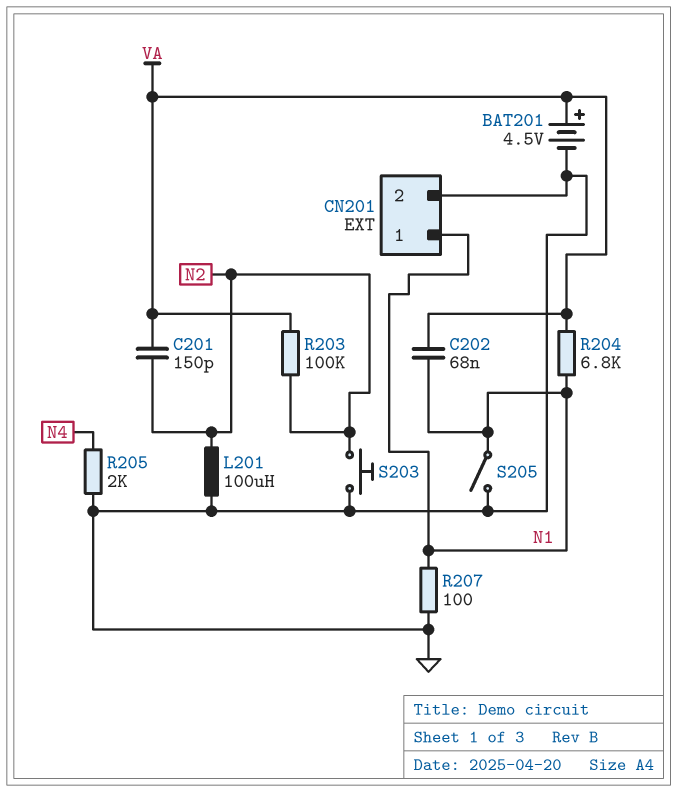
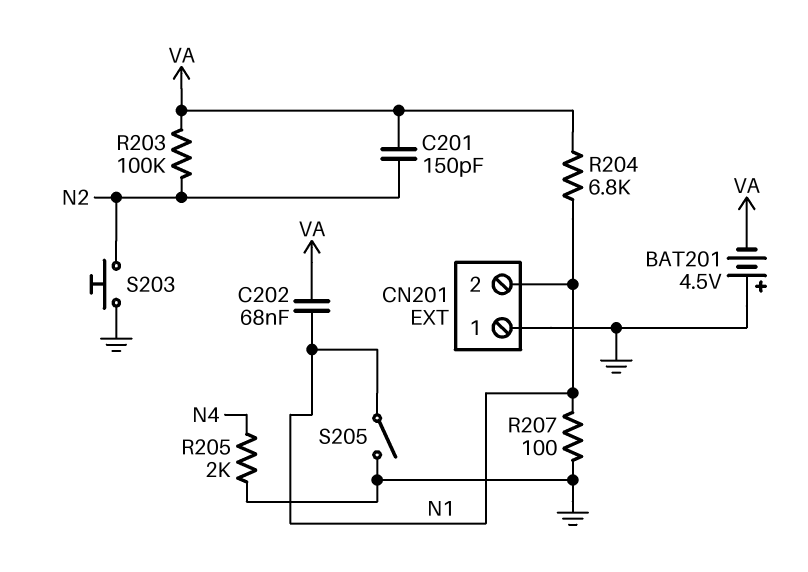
BAT201: 4.5V (plus VA, minus GND) -> 4.5V (plus GND, minus VA)
CN201 pin 1: N1 -> GND
CN201 pin 2: GND -> N1
L201: 100uH (GND, N2) -> none

